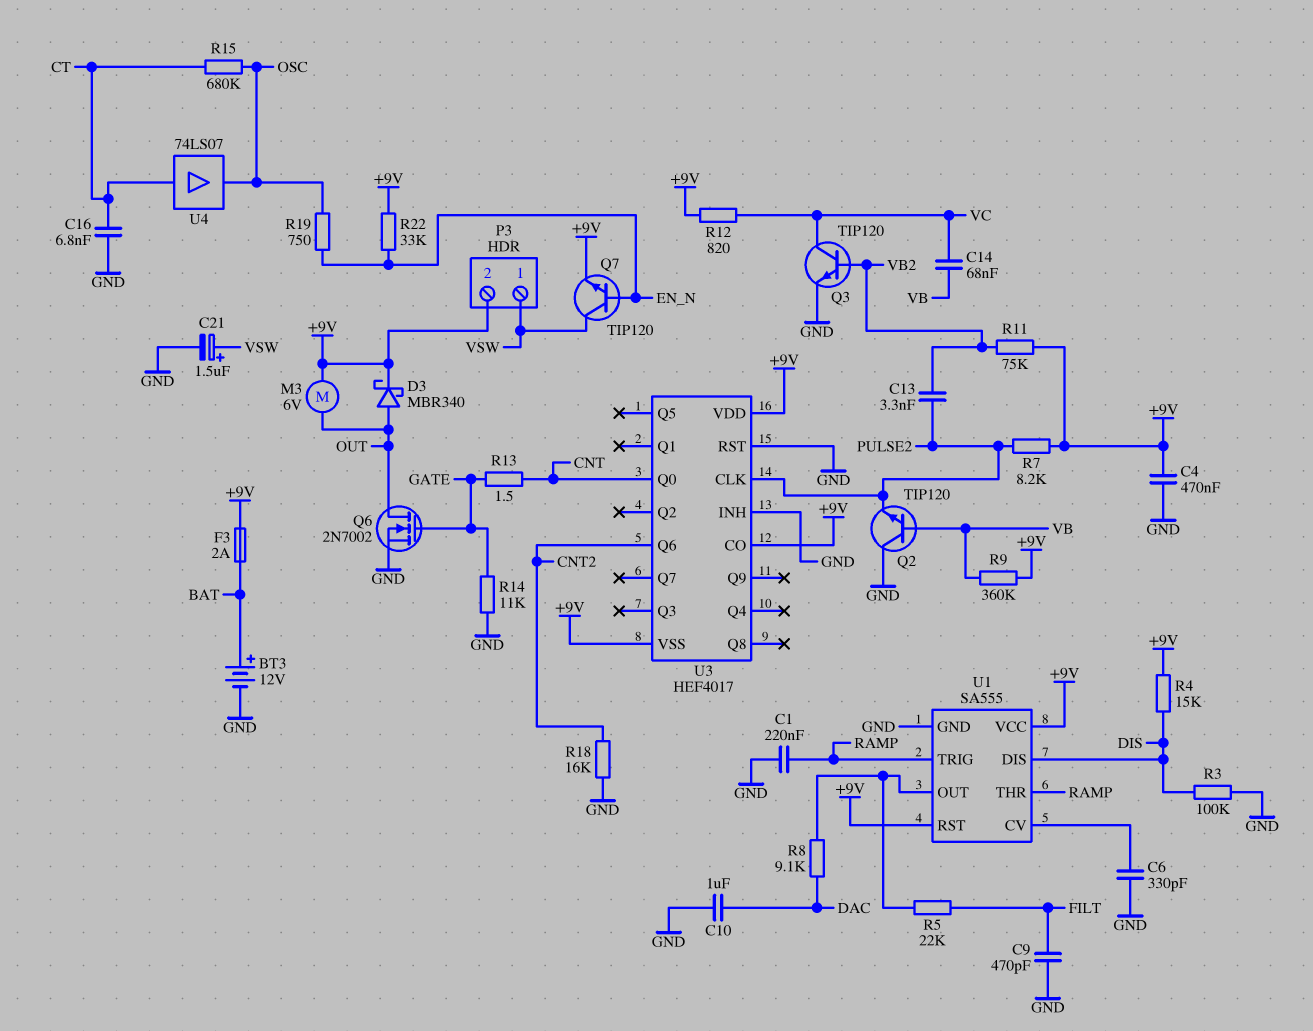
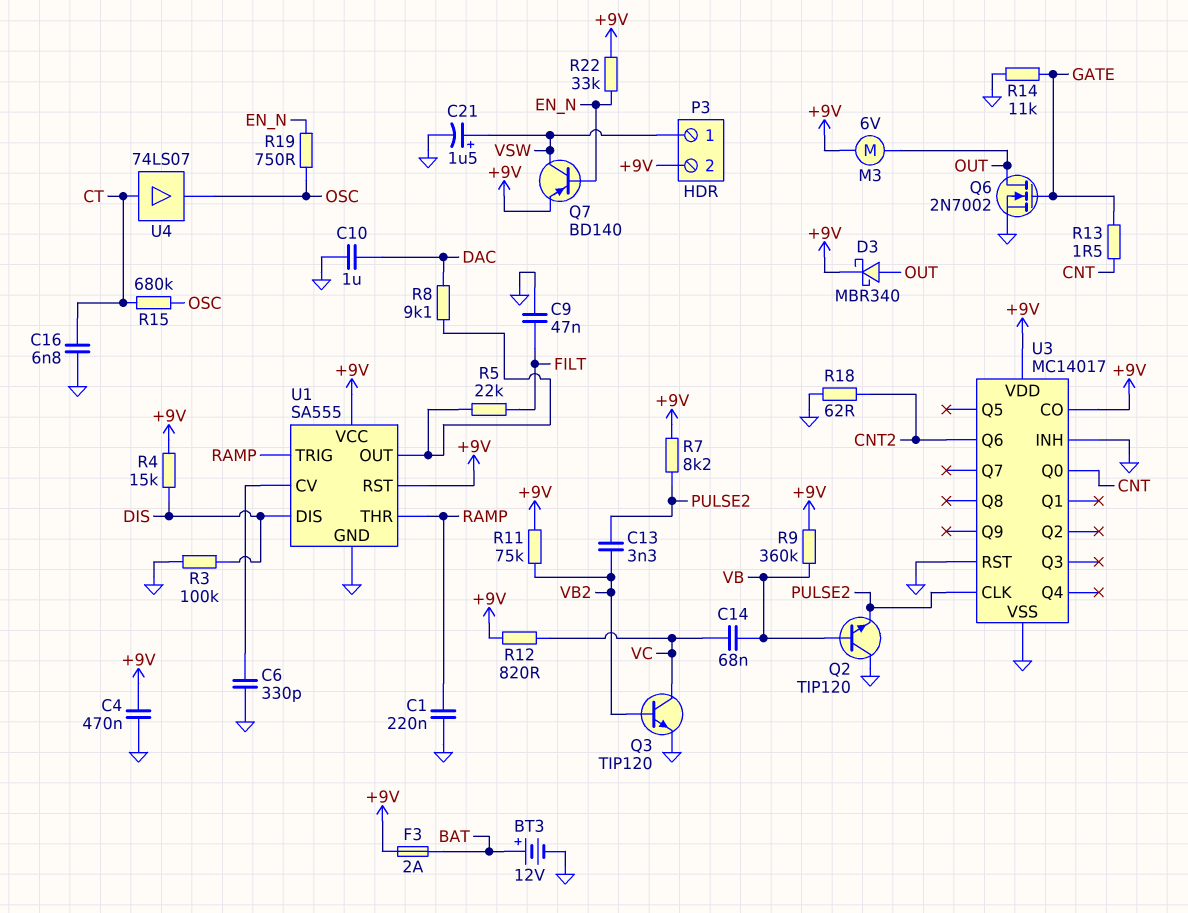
C9: 470pF (FILT, GND) -> 47nF (FILT, GND)
Q7: NPN TIP120 (B EN_N, C VSW, E +9V) -> PNP BD140 (B EN_N, C VSW, E +9V)
R18: 16k (CNT2, GND) -> 62 (CNT2, GND)
U3: HEF4017 -> MC14017
U3 pin VSS: +9V -> GND

